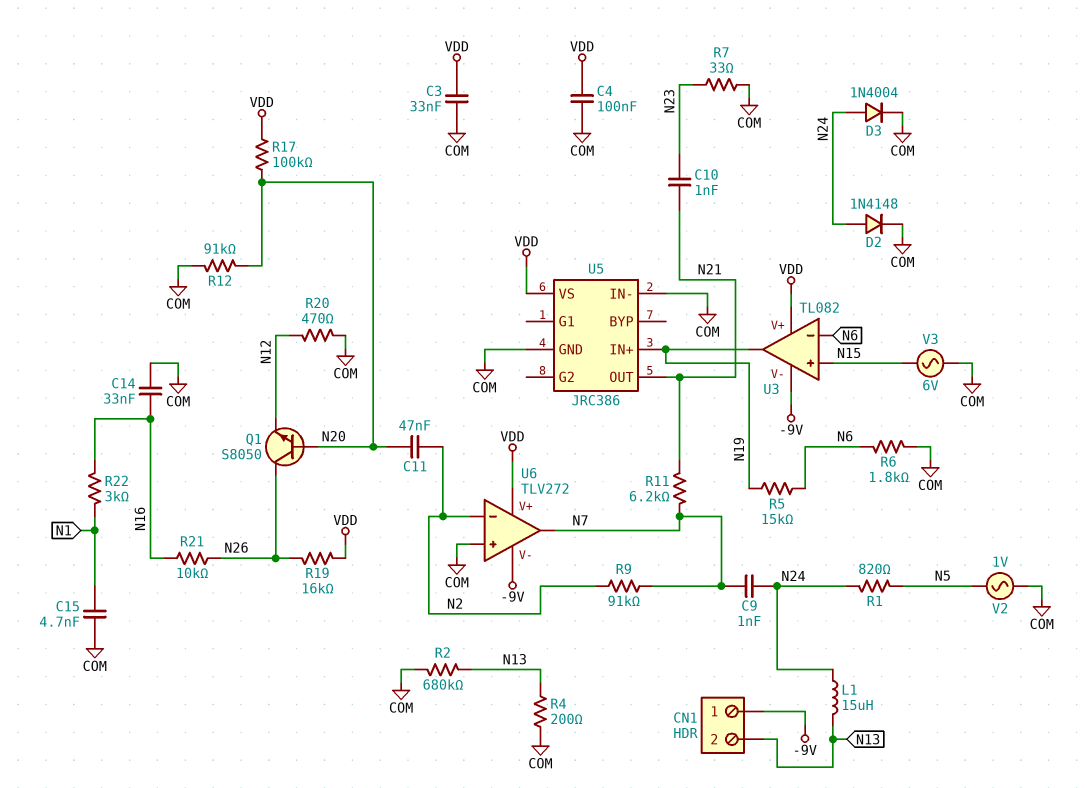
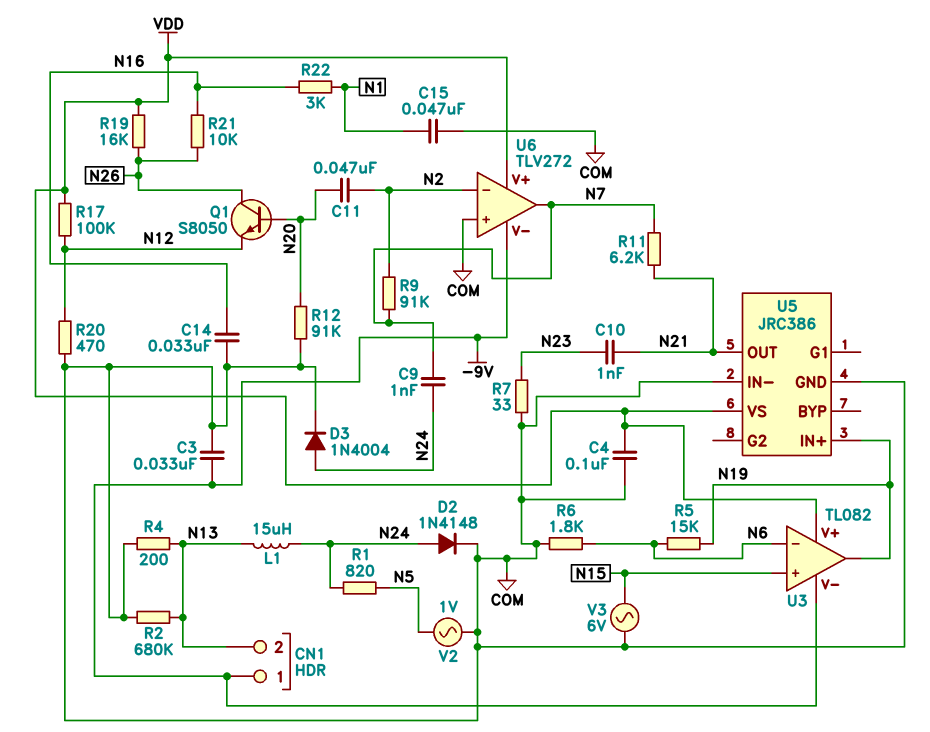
C3: 33nF (COM, VDD) -> 33nF (-9V, COM)
C15: 4.7nF (COM, N1) -> 47nF (COM, N1)
R17: 100k (N20, VDD) -> 100k (N12, VDD)

